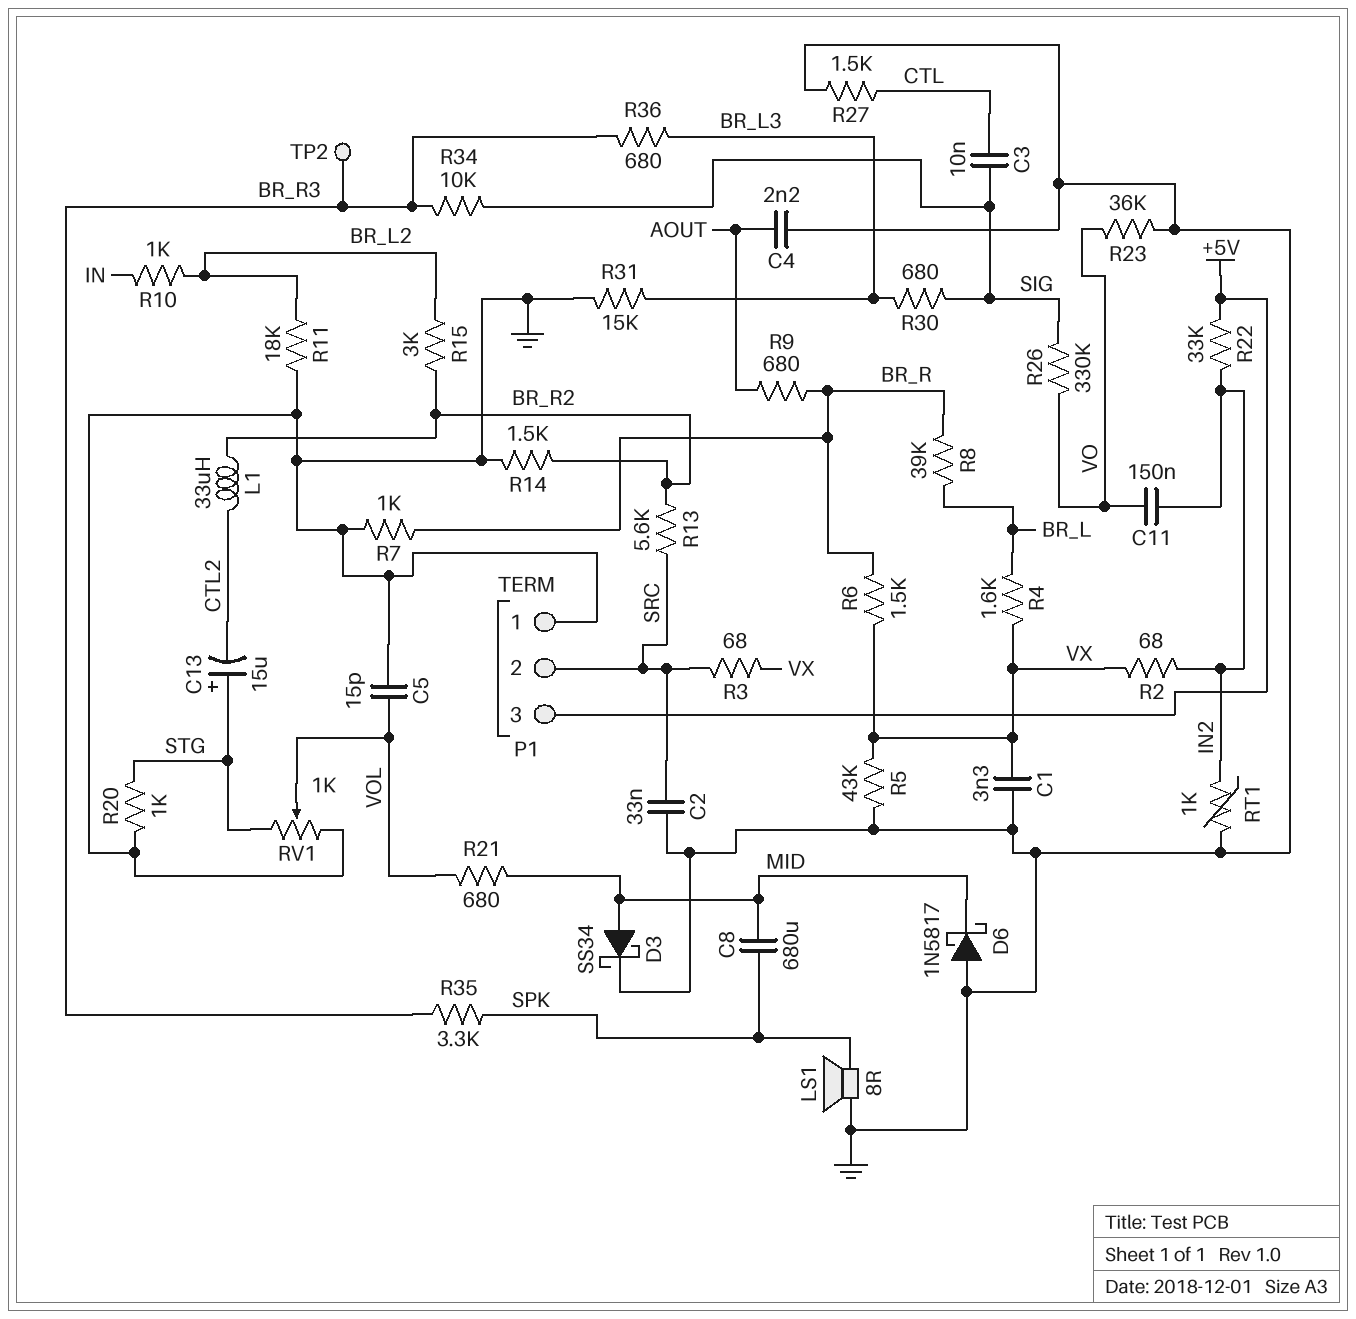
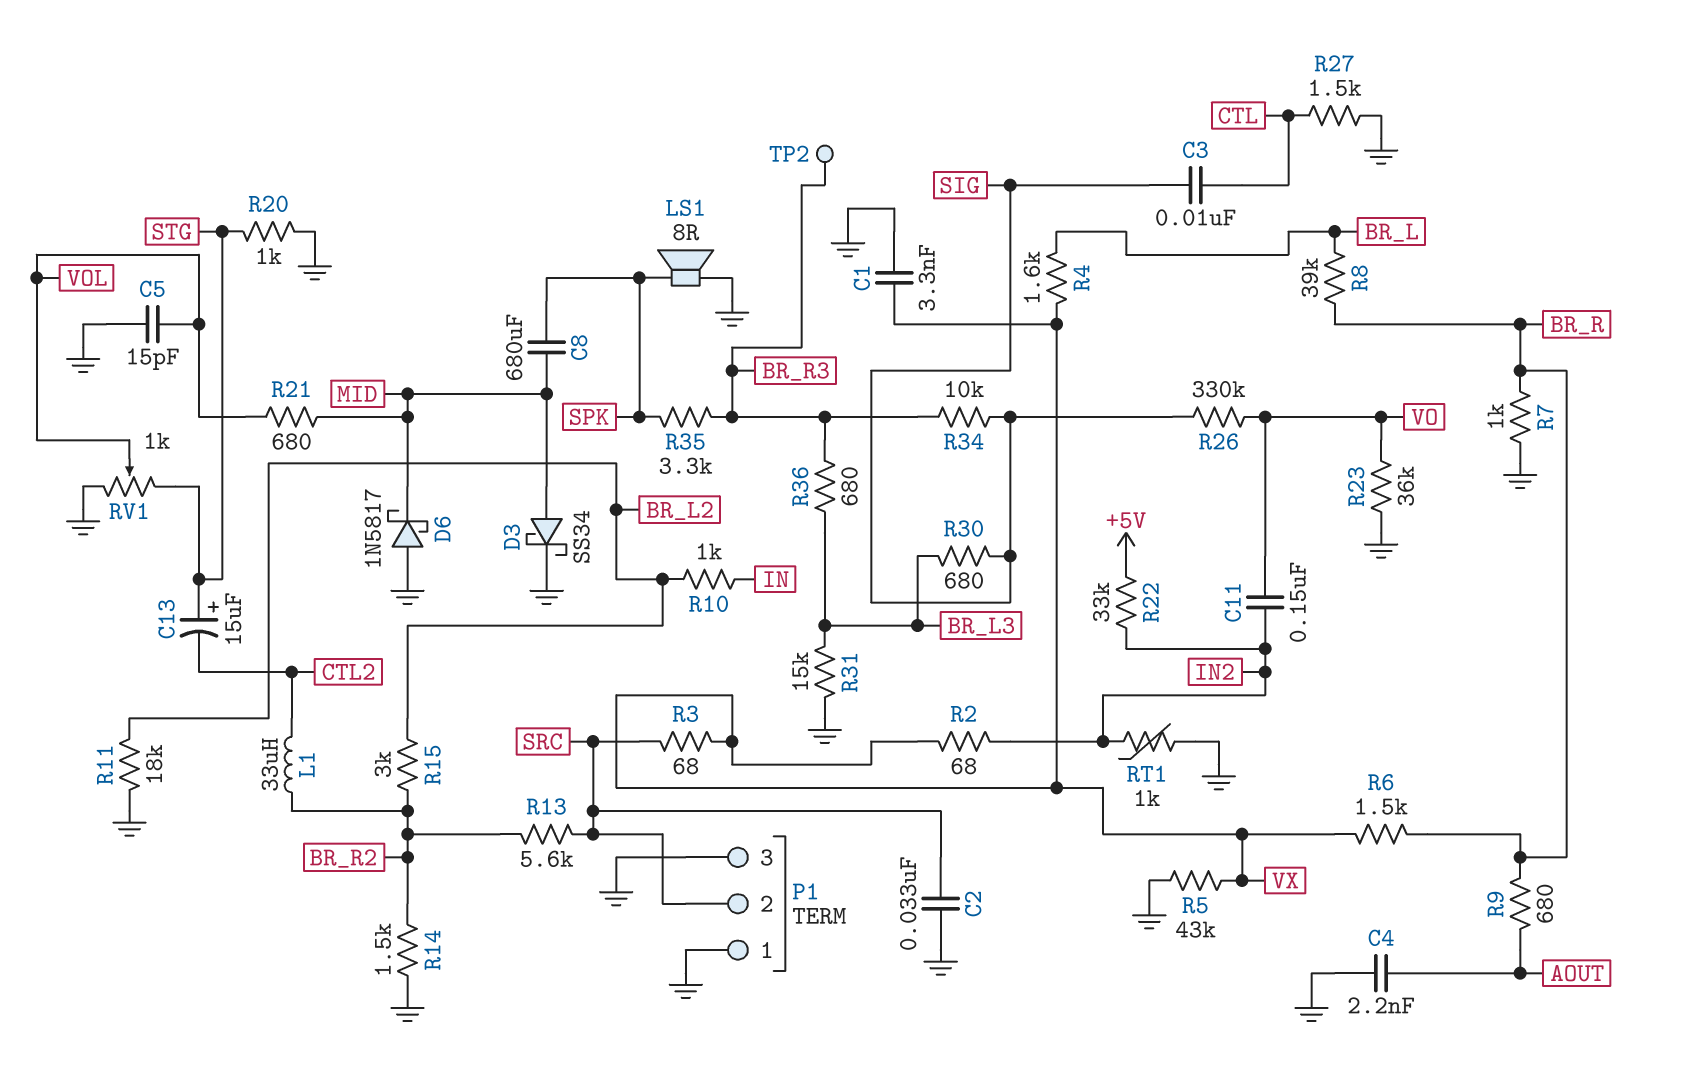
P1 pin 3: +5V -> GND

